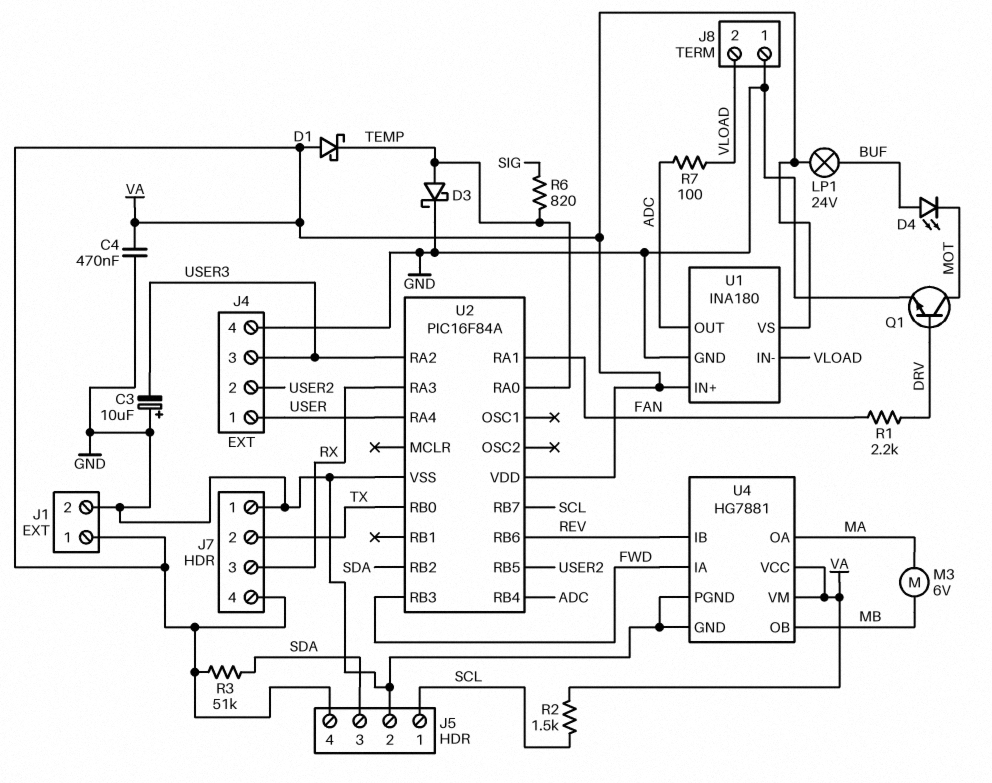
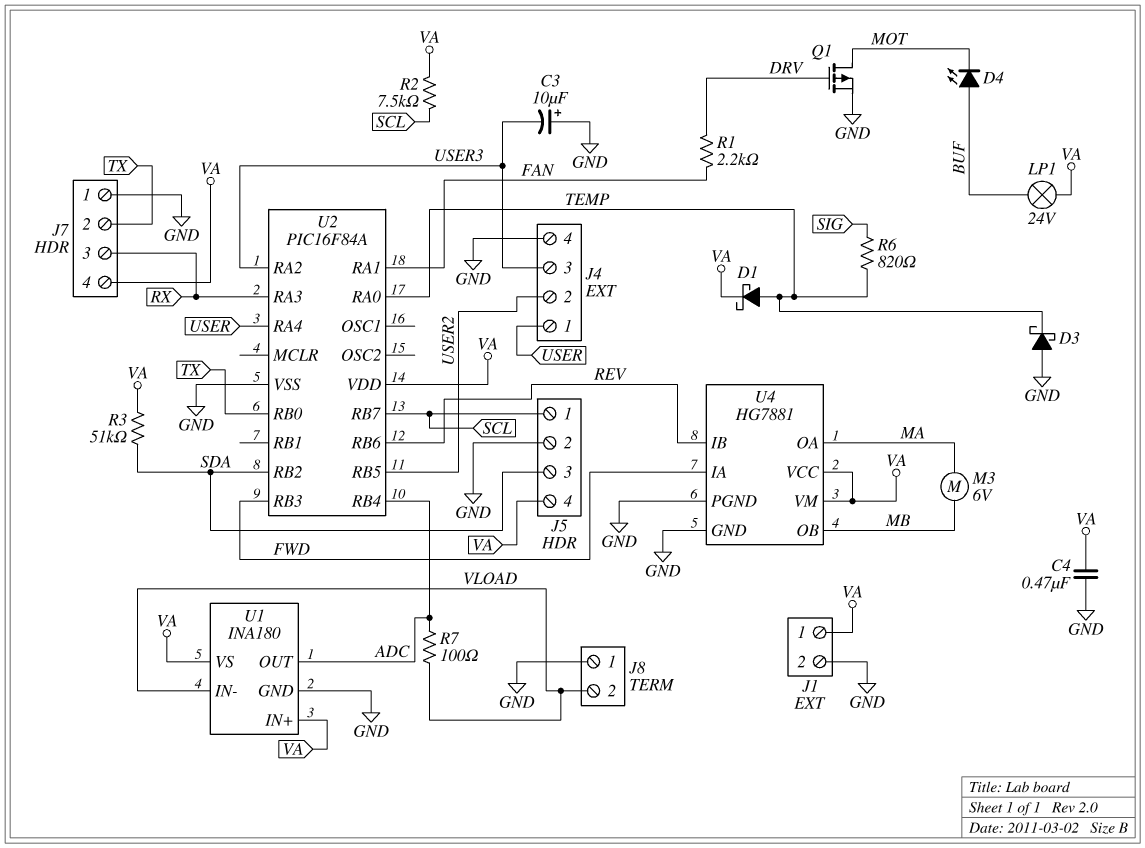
D1: schottky (A VA, K TEMP) -> schottky (A TEMP, K VA)
D3: schottky (A TEMP, K GND) -> schottky (A GND, K TEMP)
Q1: NPN (B DRV, C MOT, E GND) -> PMOS (G DRV, D MOT, S GND)
R2: 1.5k (SCL, VA) -> 7.5k (SCL, VA)

